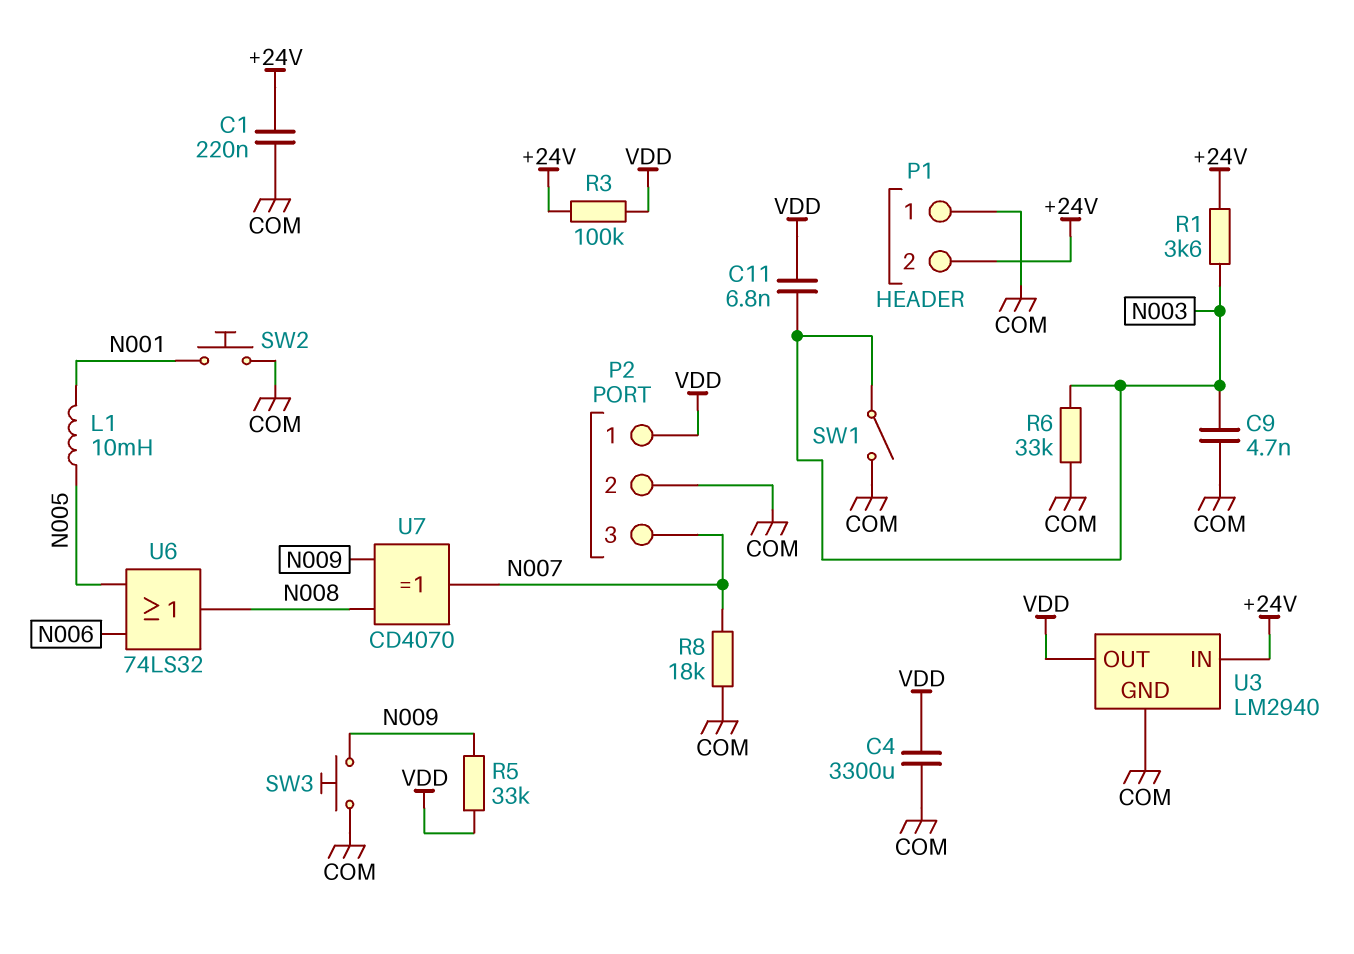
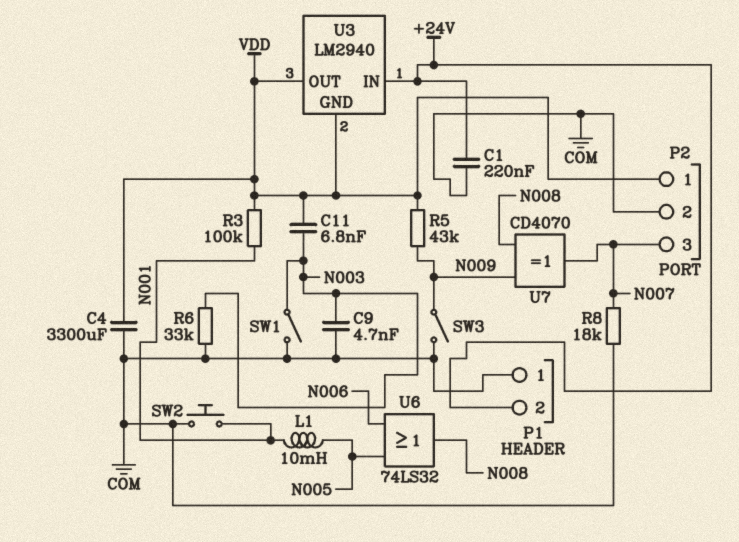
R1: 3.6k (+24V, N003) -> none
R3: 100k (+24V, VDD) -> 100k (N001, VDD)
R5: 33k (N009, VDD) -> 43k (N009, VDD)
SW3: button (COM, N009) -> switch (COM, N009)
U3 pin GND: COM -> VDD

